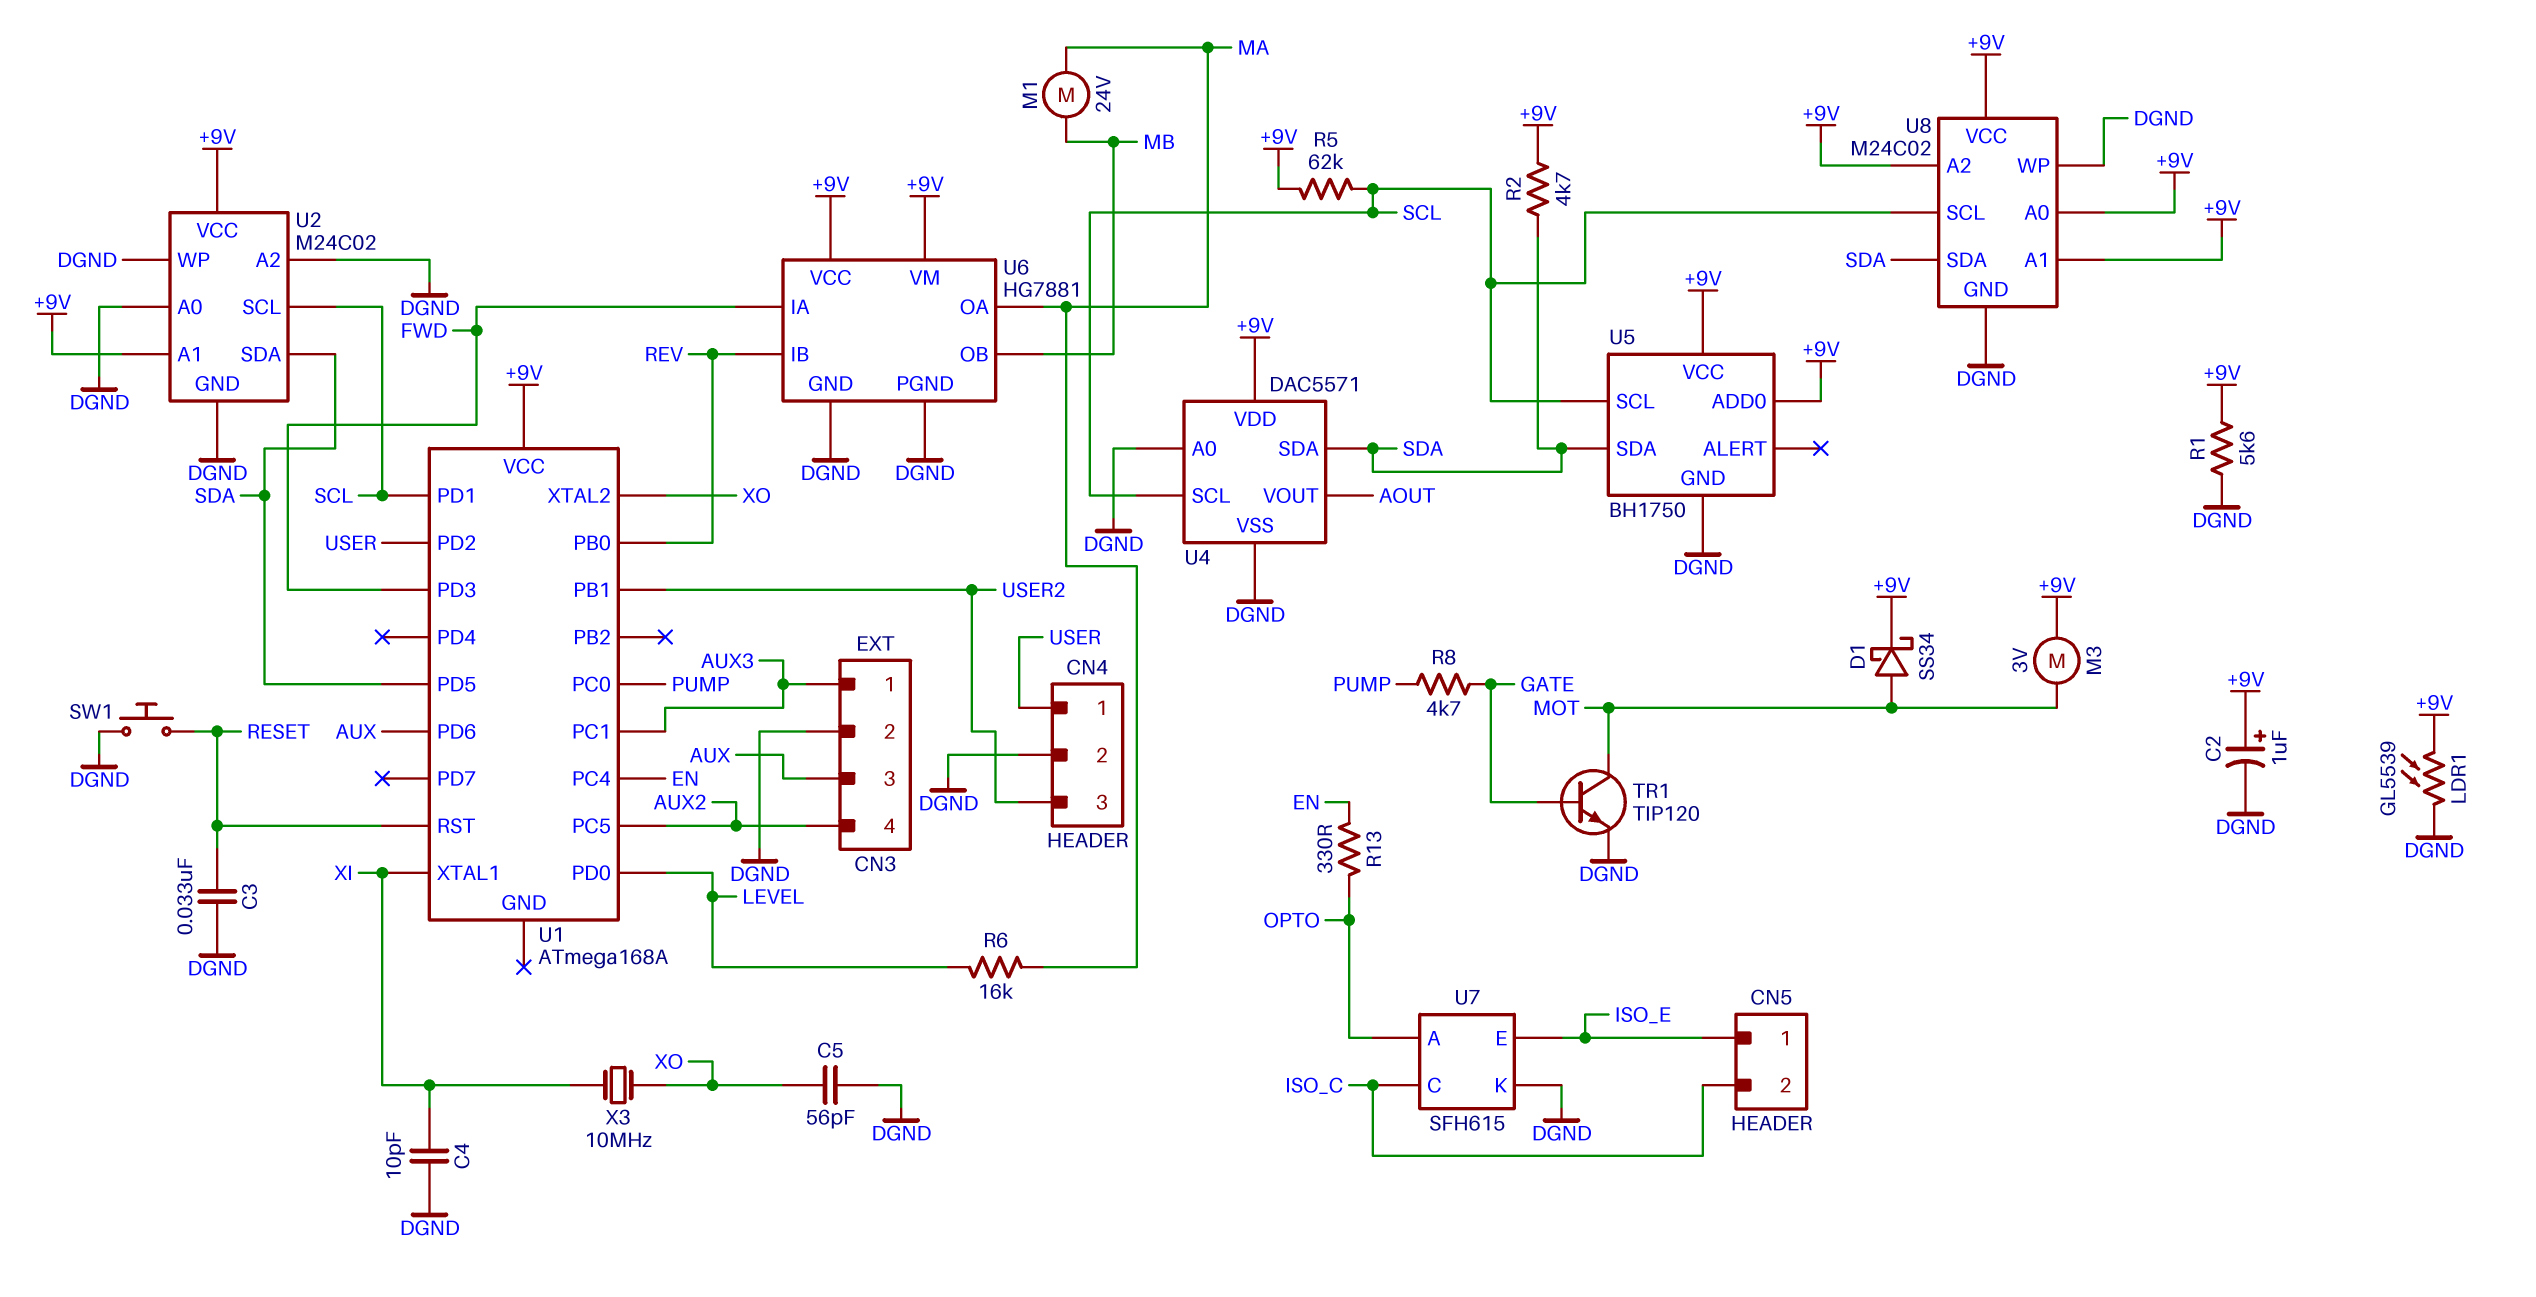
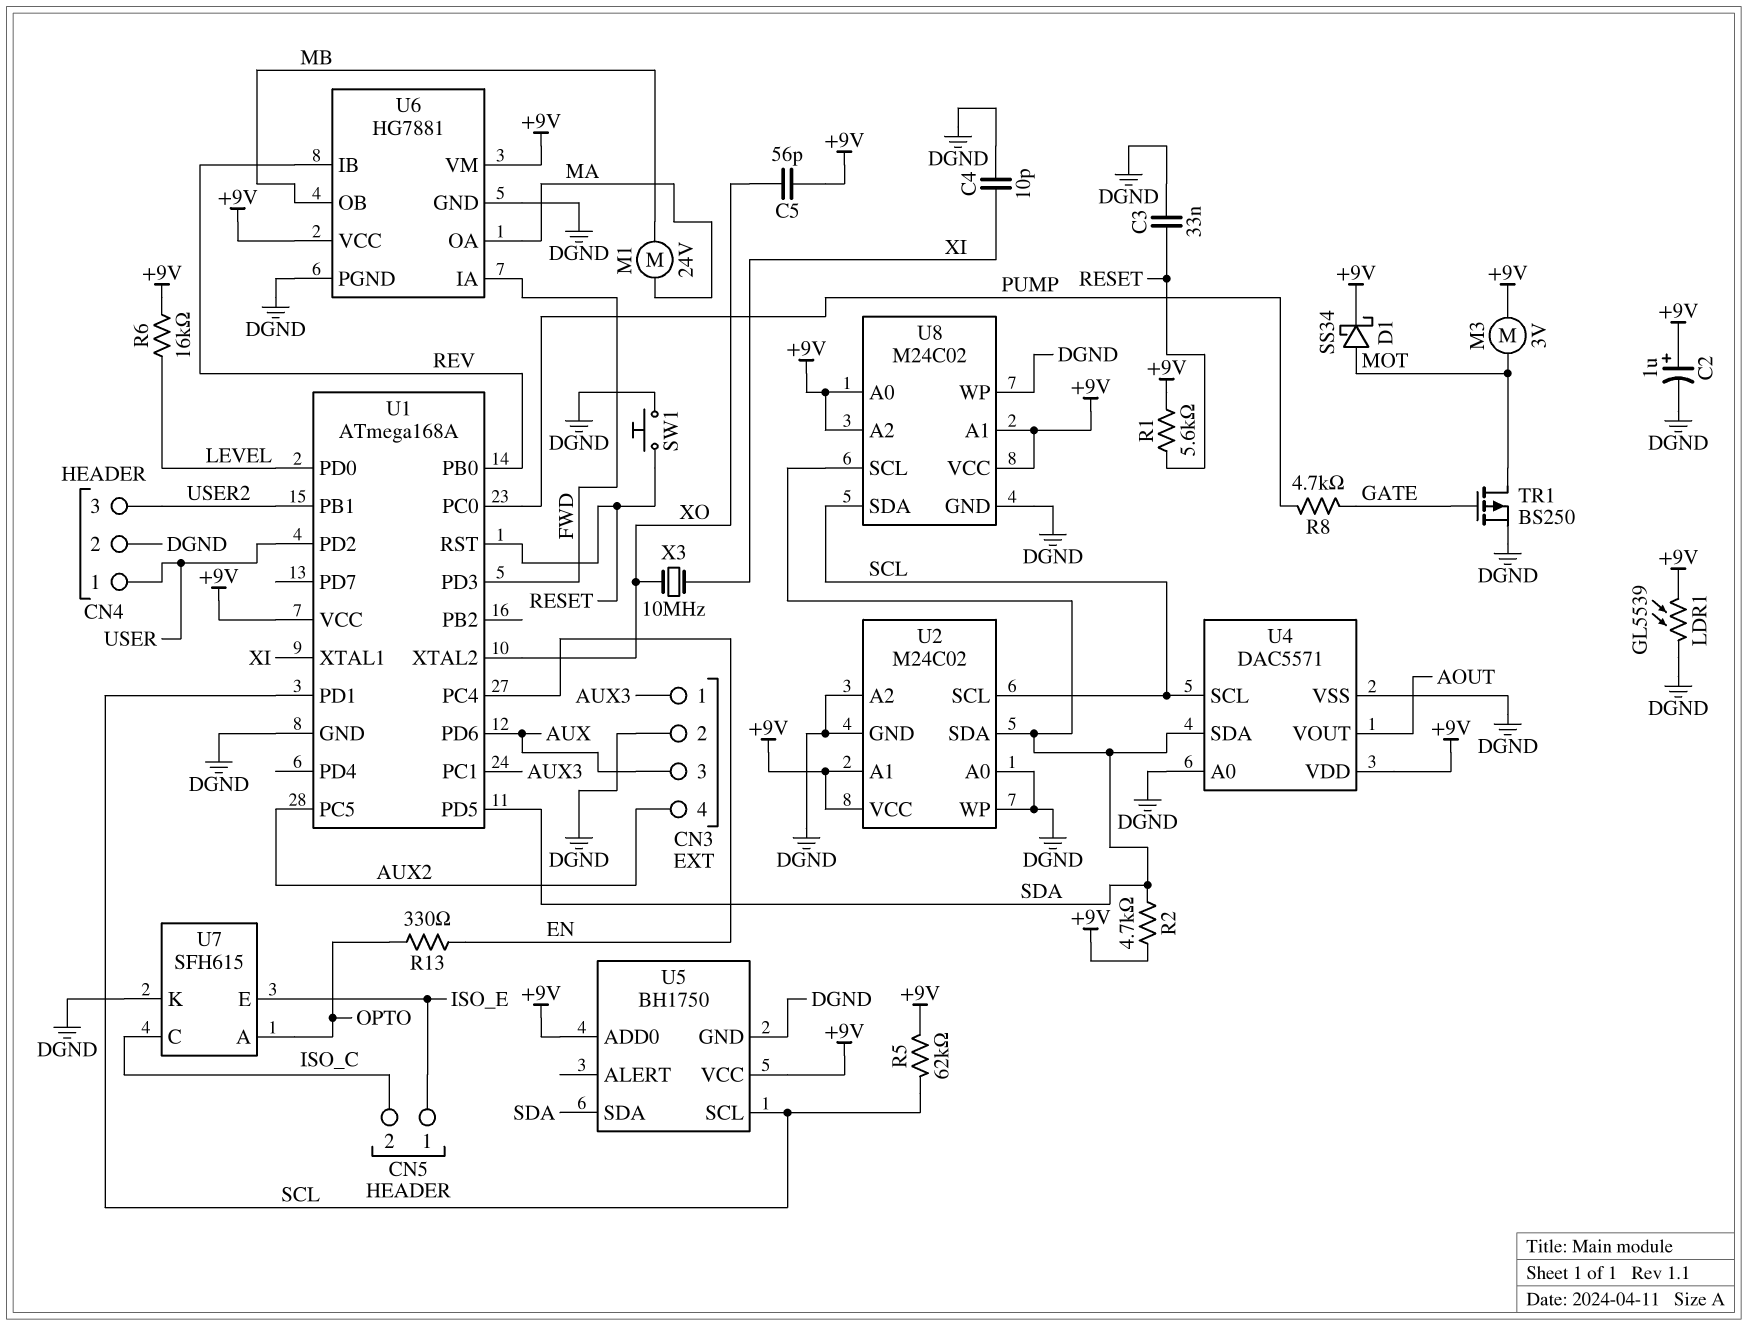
C5: 56pF (DGND, XO) -> 56pF (+9V, XO)
R1: 5.6k (+9V, DGND) -> 5.6k (+9V, RESET)
R6: 16k (LEVEL, MA) -> 16k (+9V, LEVEL)
TR1: NPN TIP120 (B GATE, C MOT, E DGND) -> PMOS BS250 (G GATE, D MOT, S DGND)
U1 pin GND: none -> DGND
U8 pin SCL: SCL -> SDA
U8 pin SDA: SDA -> SCL

